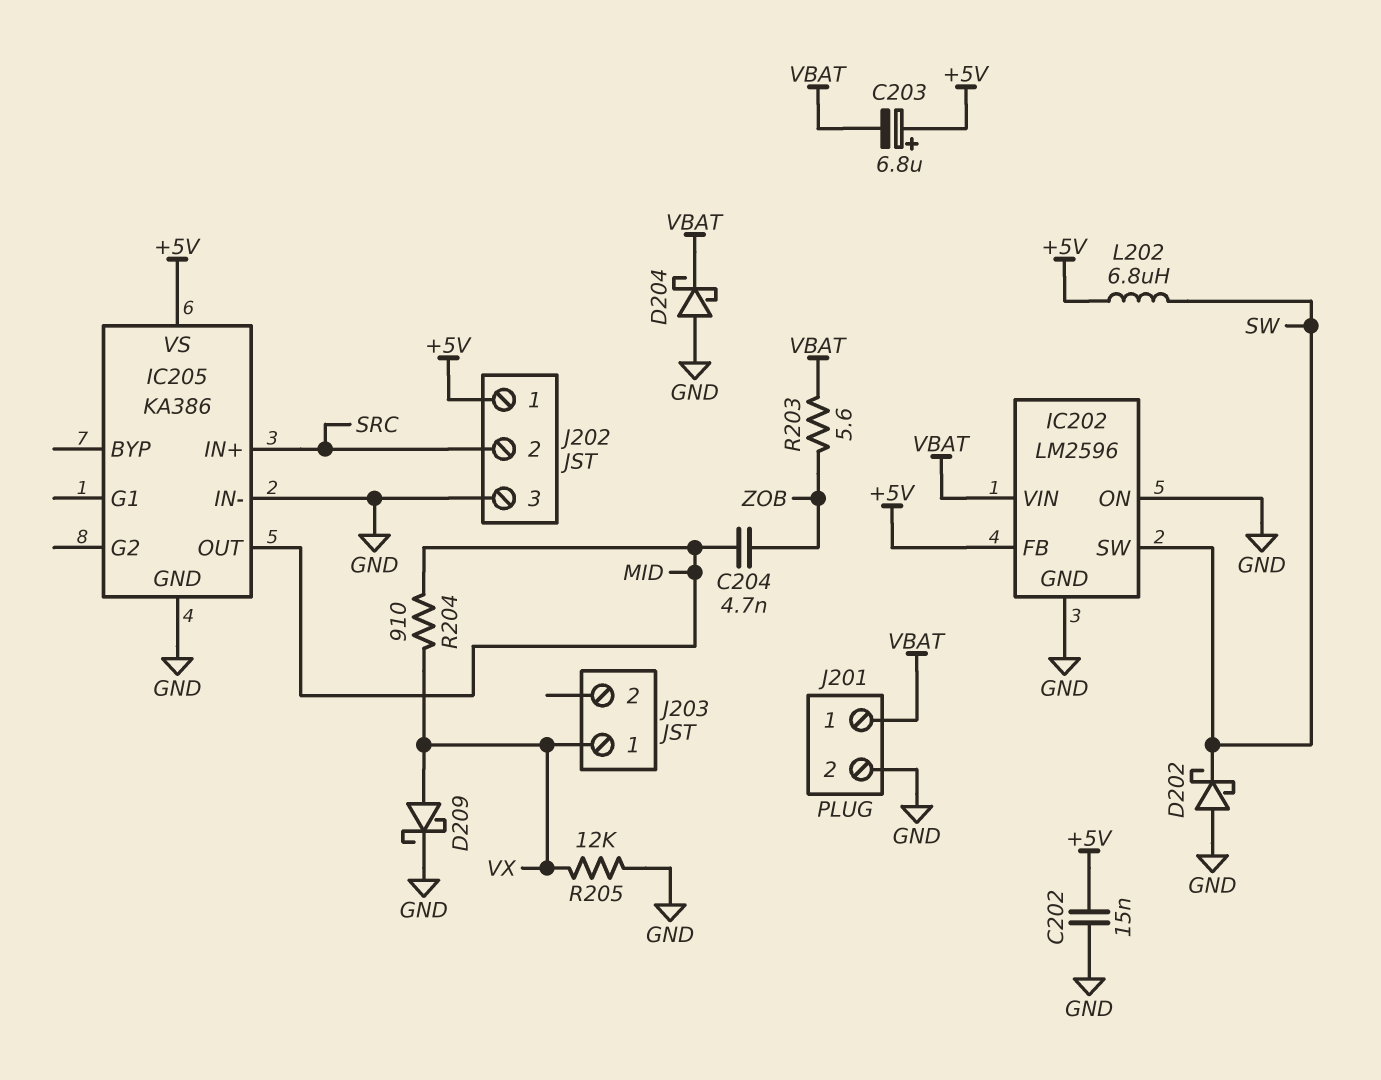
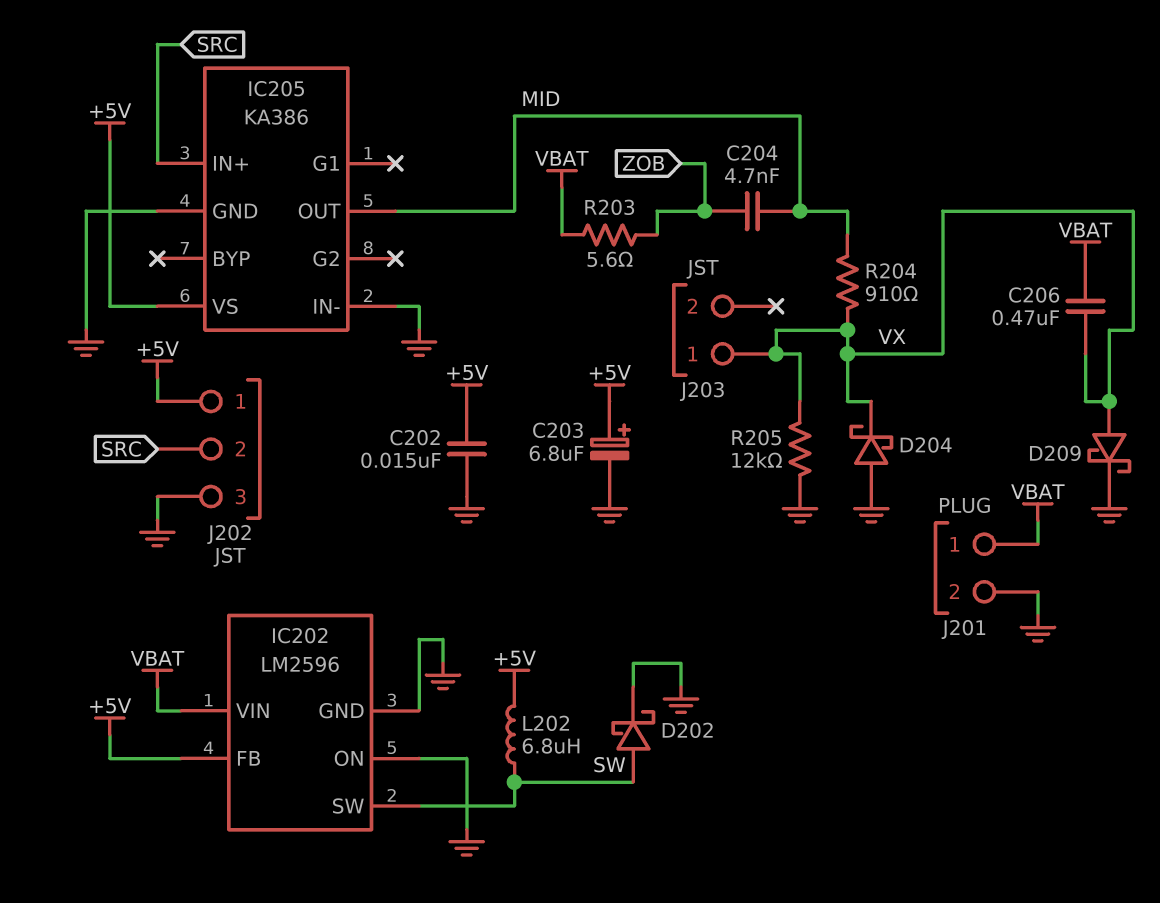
C203: 6.8uF (plus +5V, minus VBAT) -> 6.8uF (plus +5V, minus GND)
C206: none -> 470nF (VBAT, VX)
D202: schottky (A GND, K SW) -> schottky (A SW, K GND)
D204: schottky (A GND, K VBAT) -> schottky (A GND, K VX)

